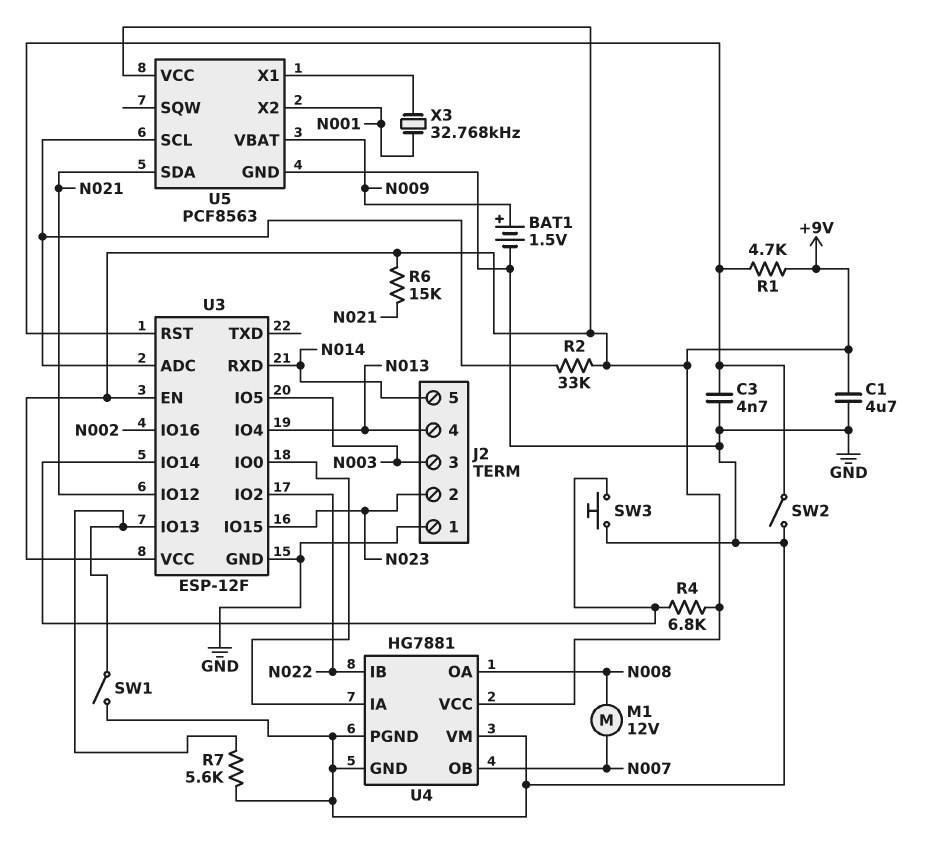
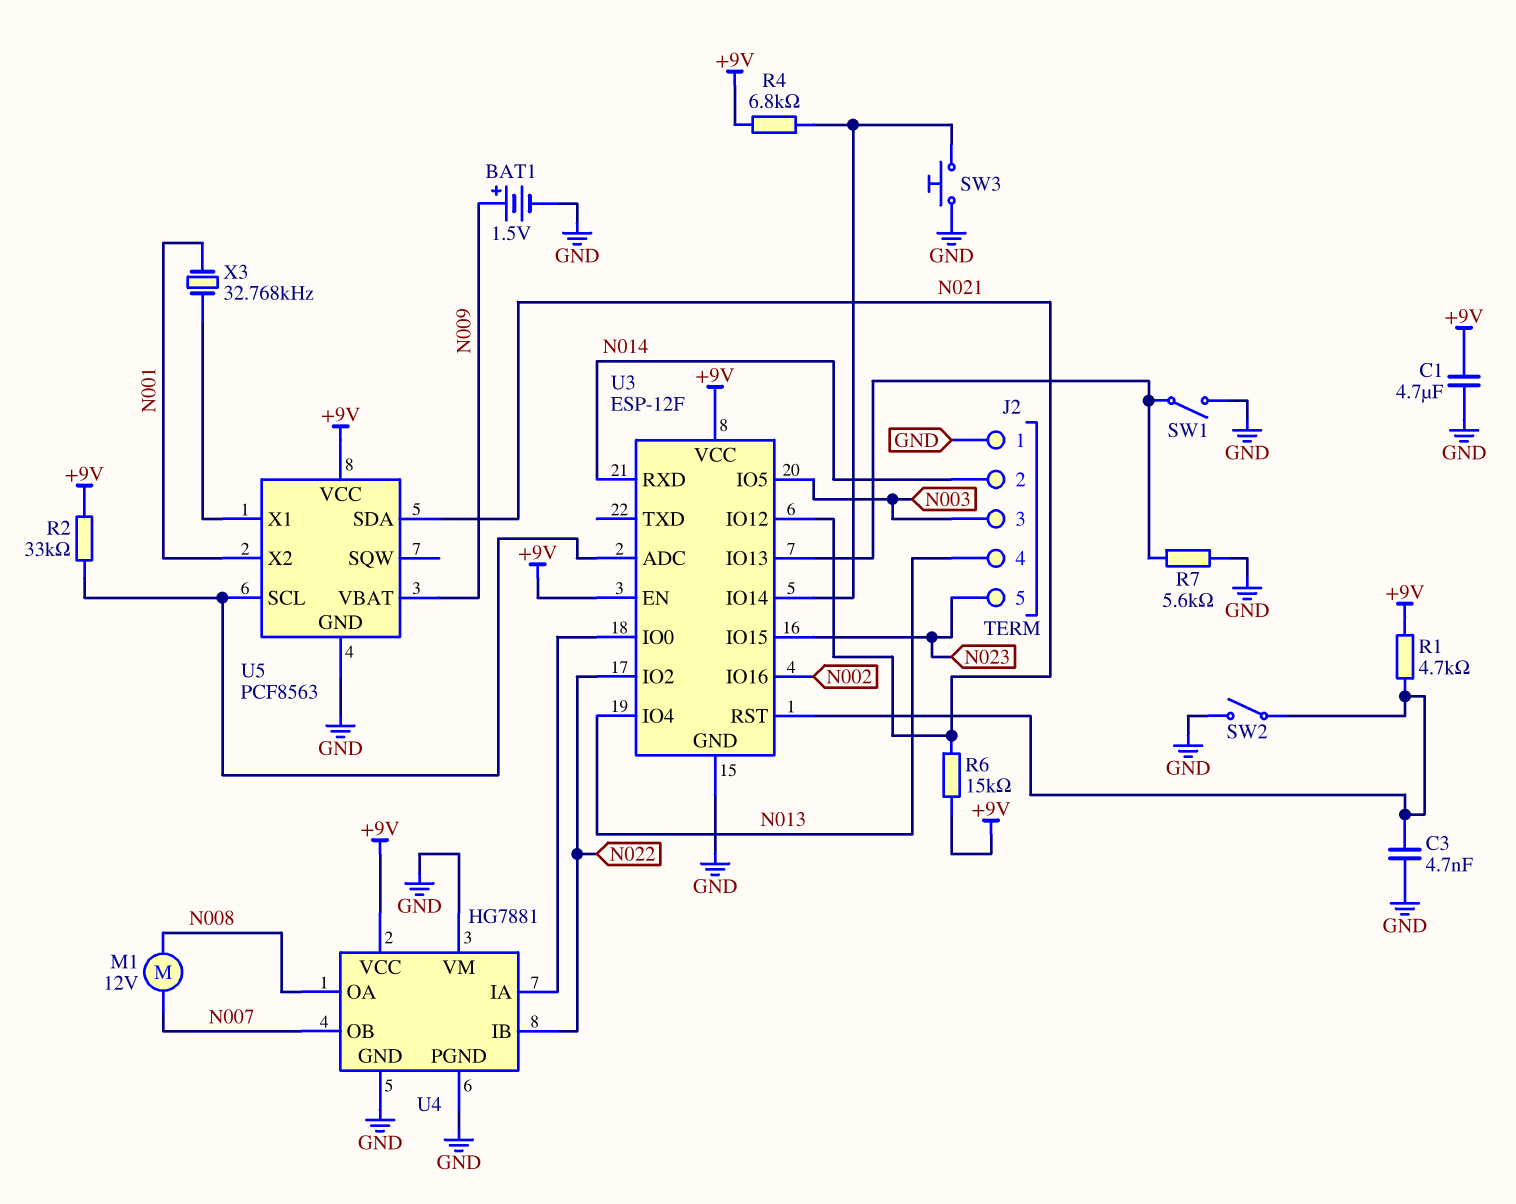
J2 pin 2: N023 -> N014
J2 pin 5: N014 -> N023

